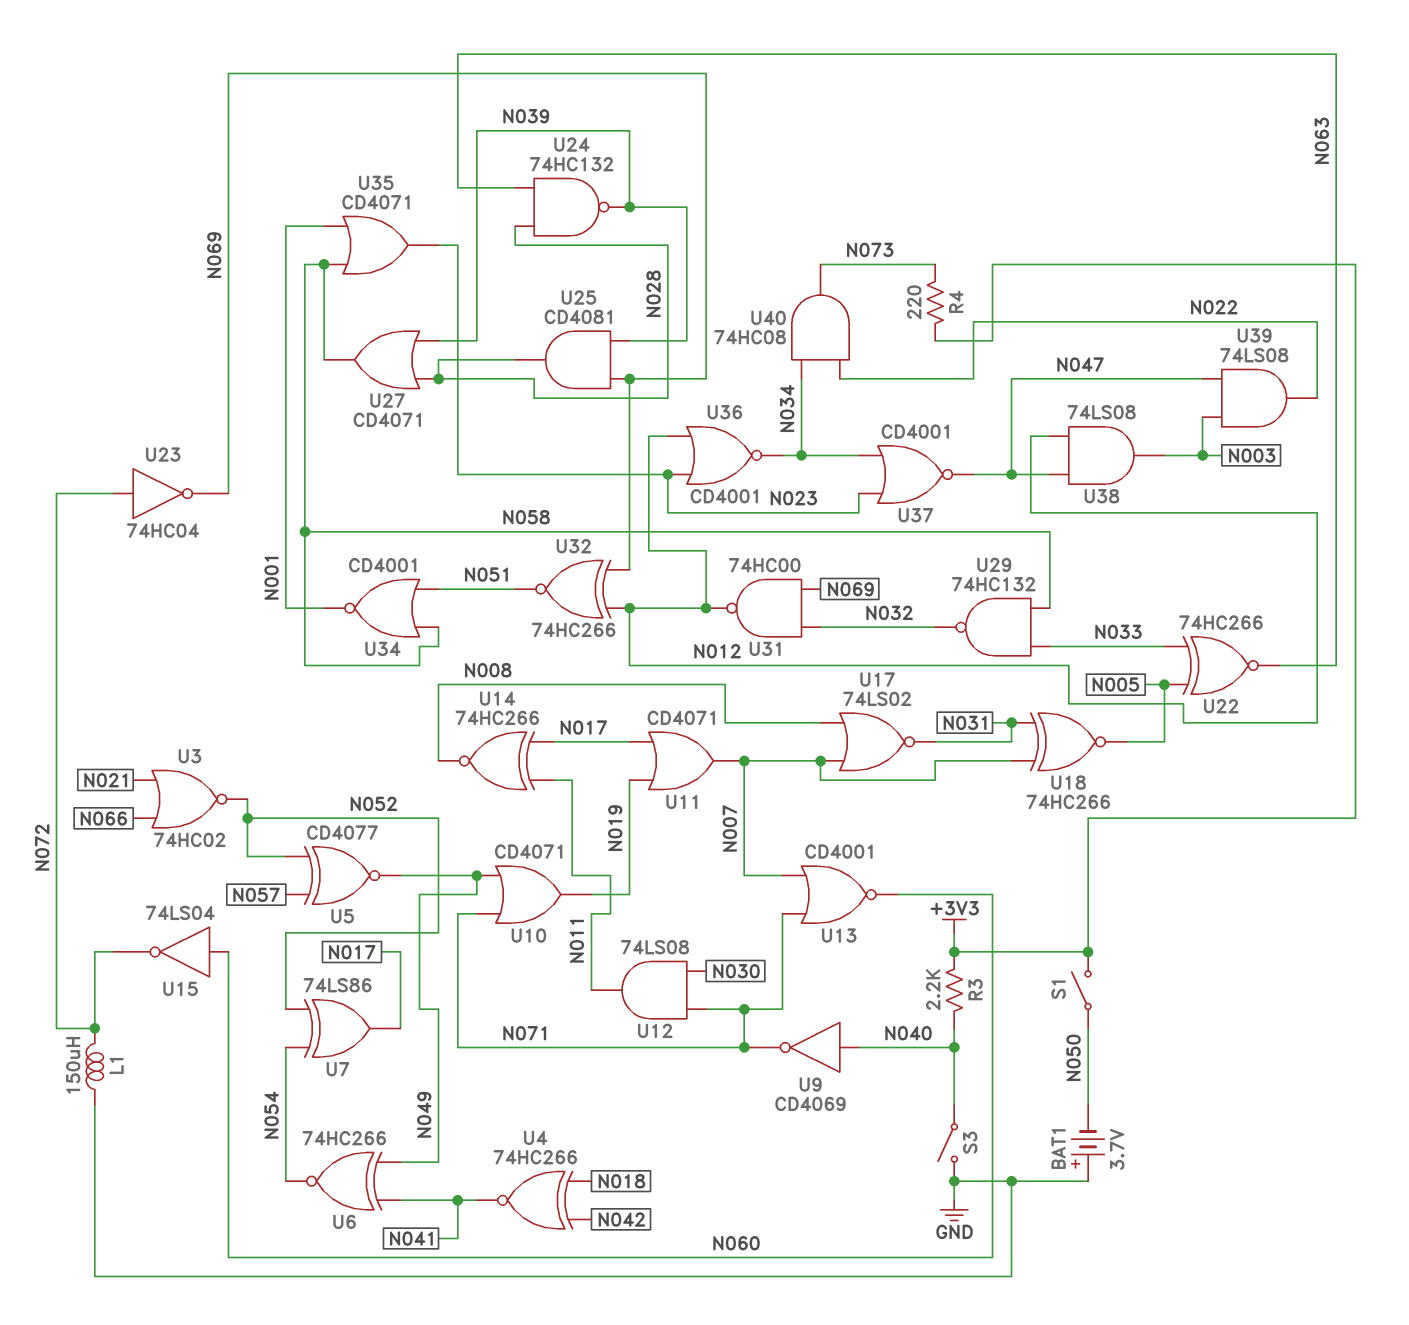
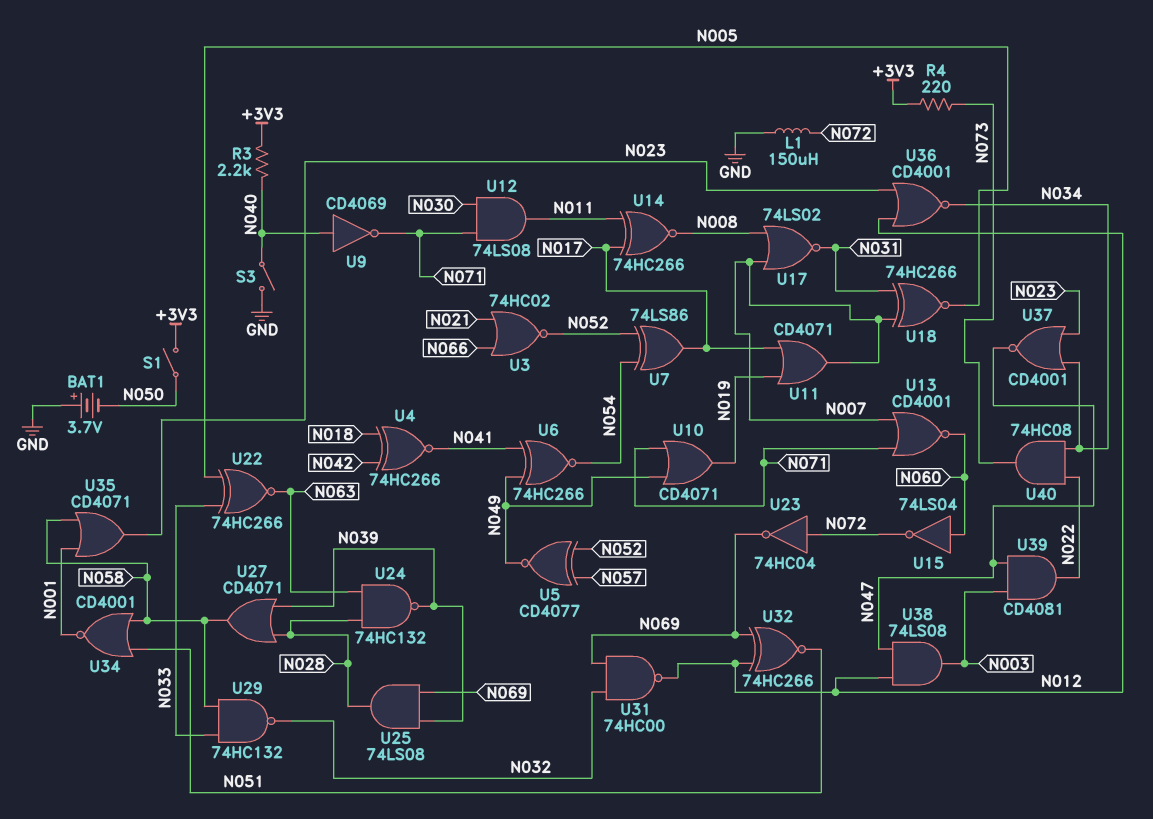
U25: AND CD4081 (in N039, in N069, out N028) -> AND 74LS08 (in N039, in N069, out N028)
U39: AND 74LS08 (in N003, in N047, out N022) -> AND CD4081 (in N003, in N047, out N022)

